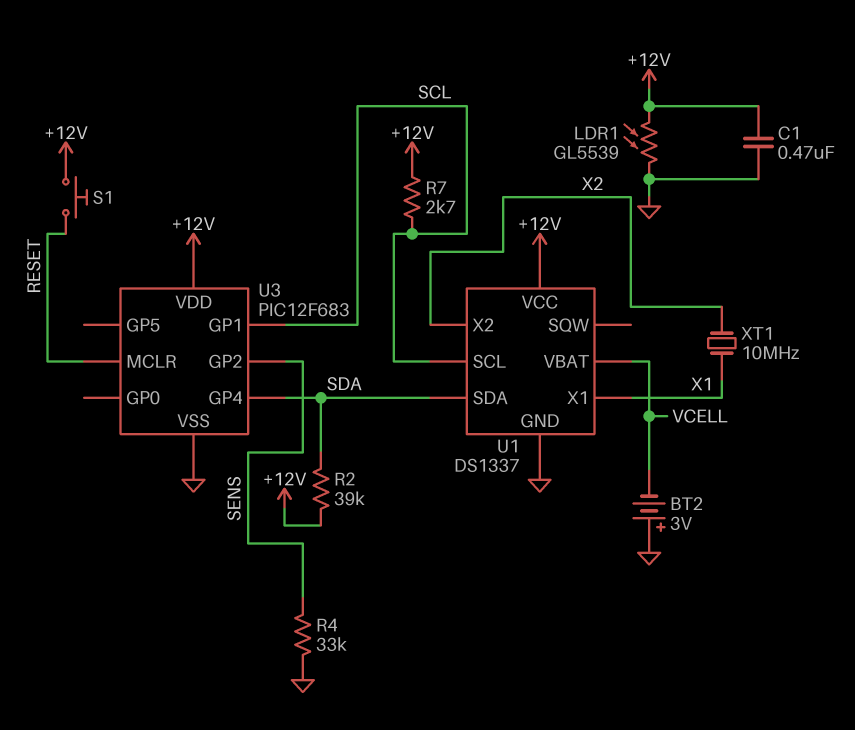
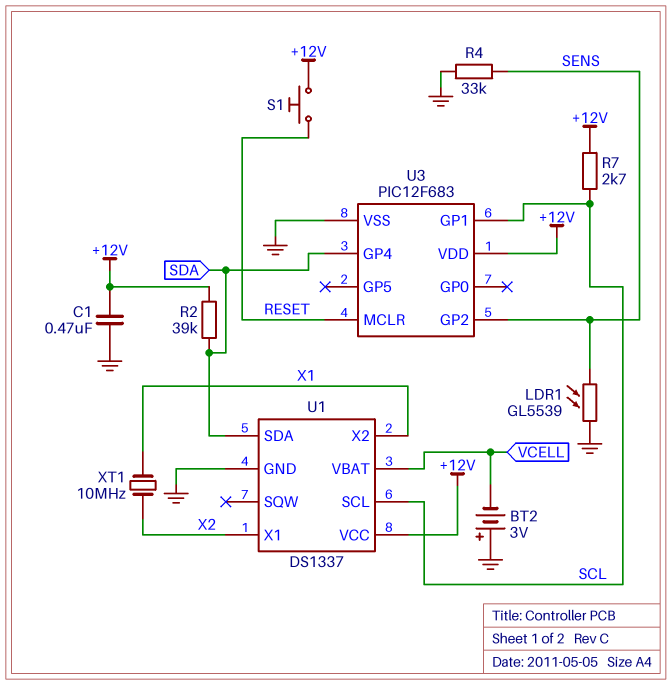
LDR1: GL5539 (+12V, GND) -> GL5539 (GND, SENS)
U1 pin X1: X1 -> X2
U1 pin X2: X2 -> X1

